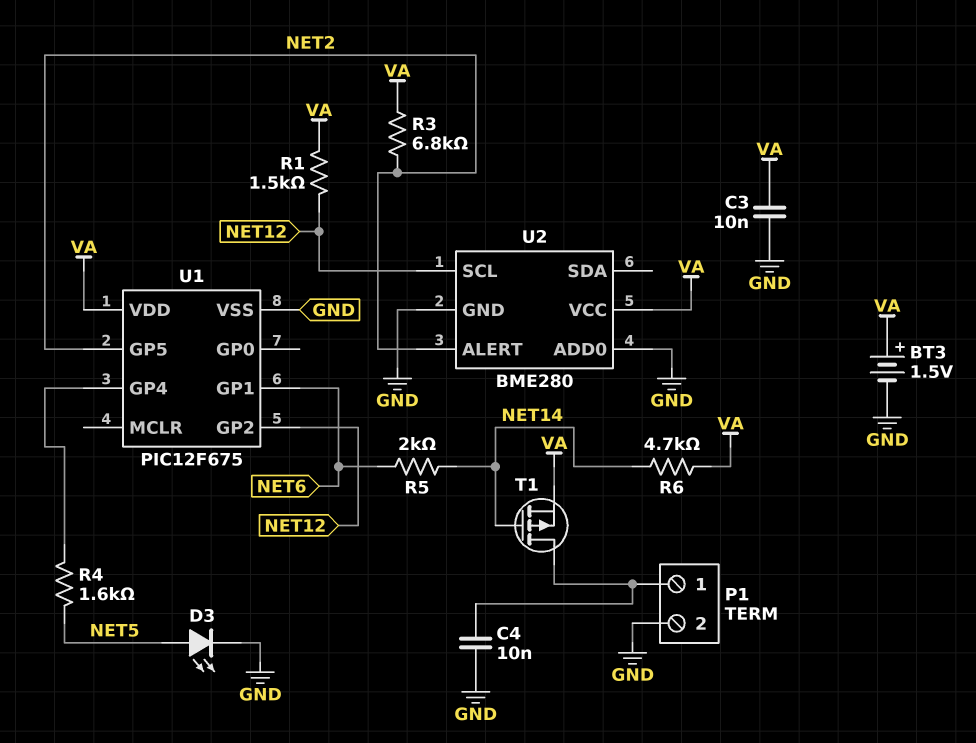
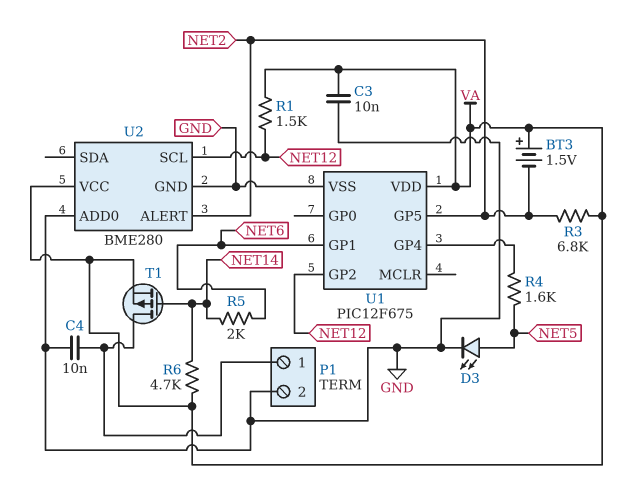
BT3: 1.5V (plus VA, minus GND) -> 1.5V (plus VA, minus NET2)

